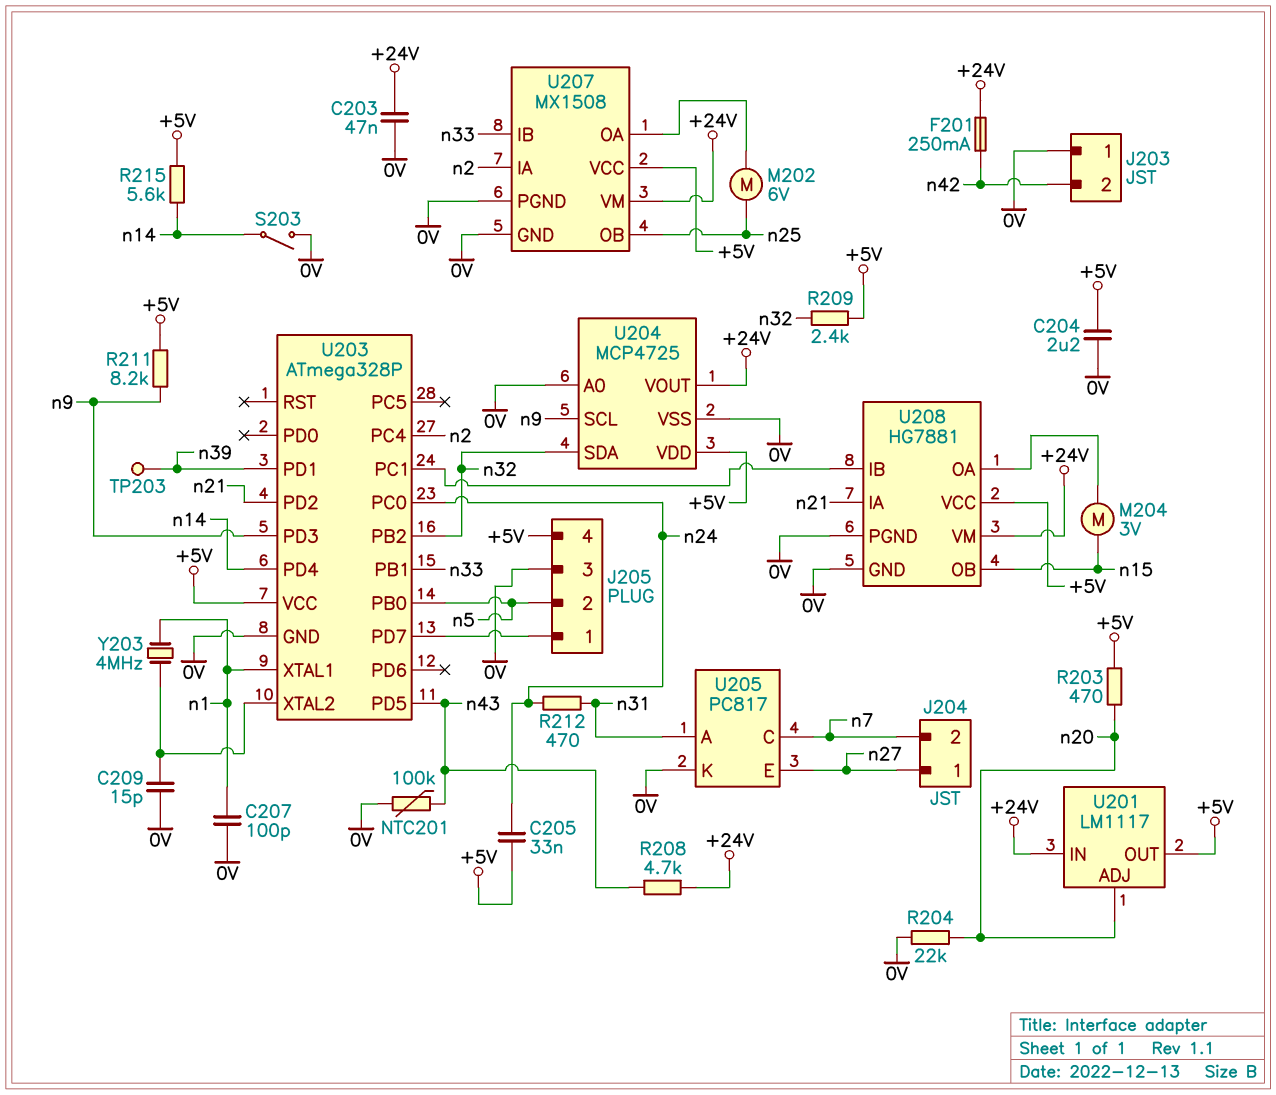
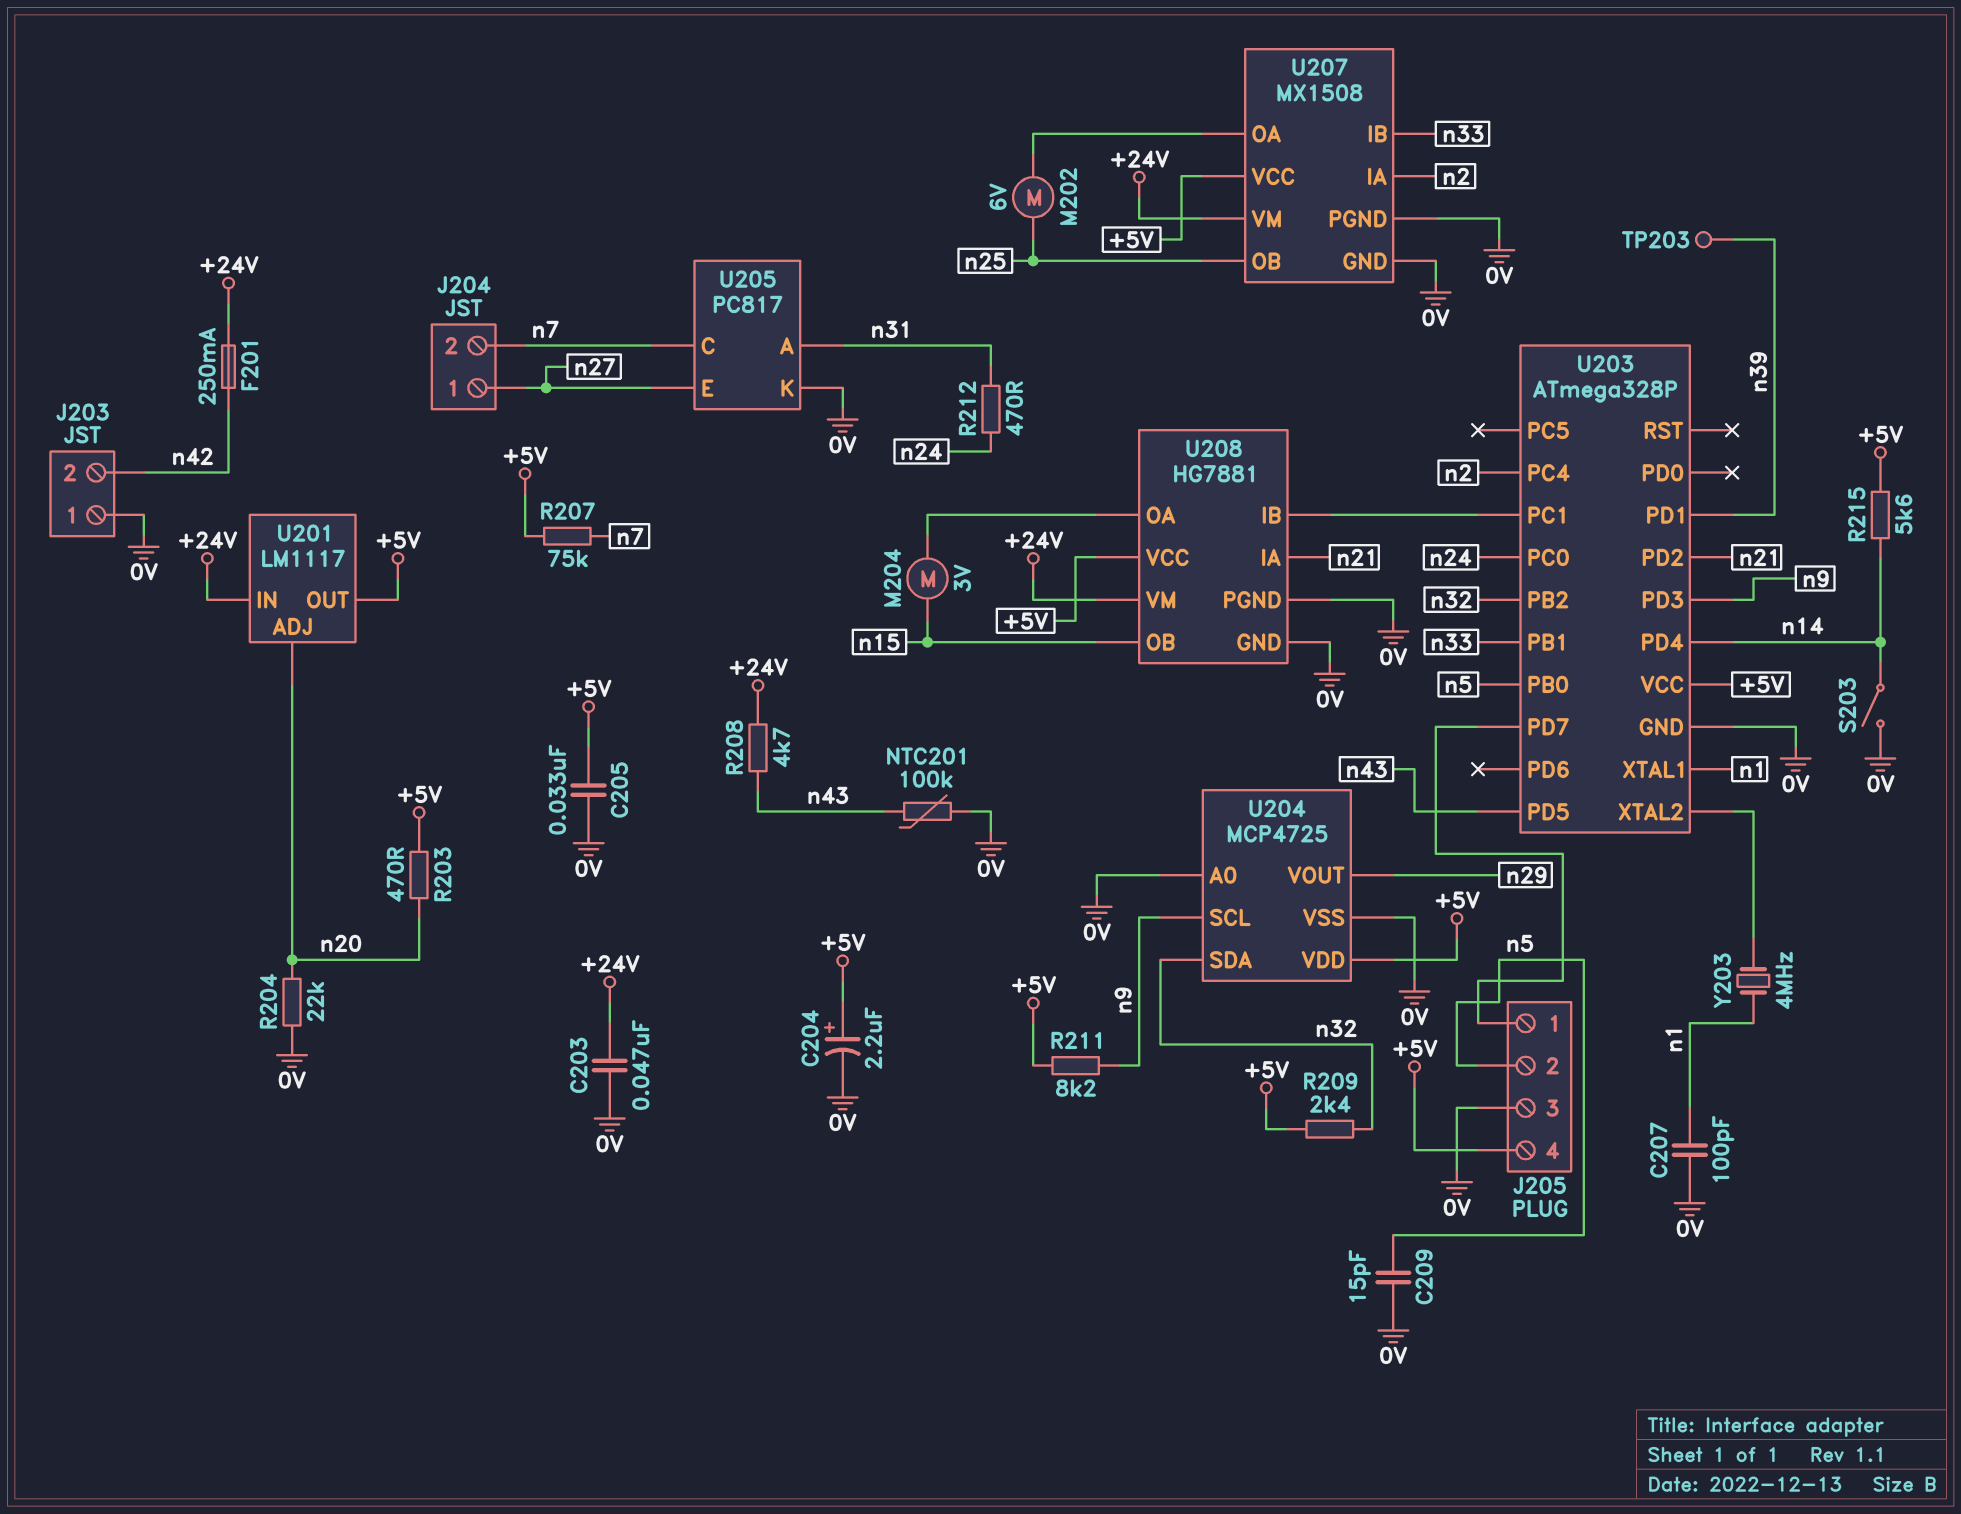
C204: 2.2uF (+5V, 0V) -> 2.2uF (plus +5V, minus 0V)
C205: 33nF (+5V, n24) -> 33nF (+5V, 0V)
C209: 15pF (0V, U203/XTAL2) -> 15pF (0V, n5)
R207: none -> 75k (+5V, n7)
U204 pin VOUT: +24V -> n29

